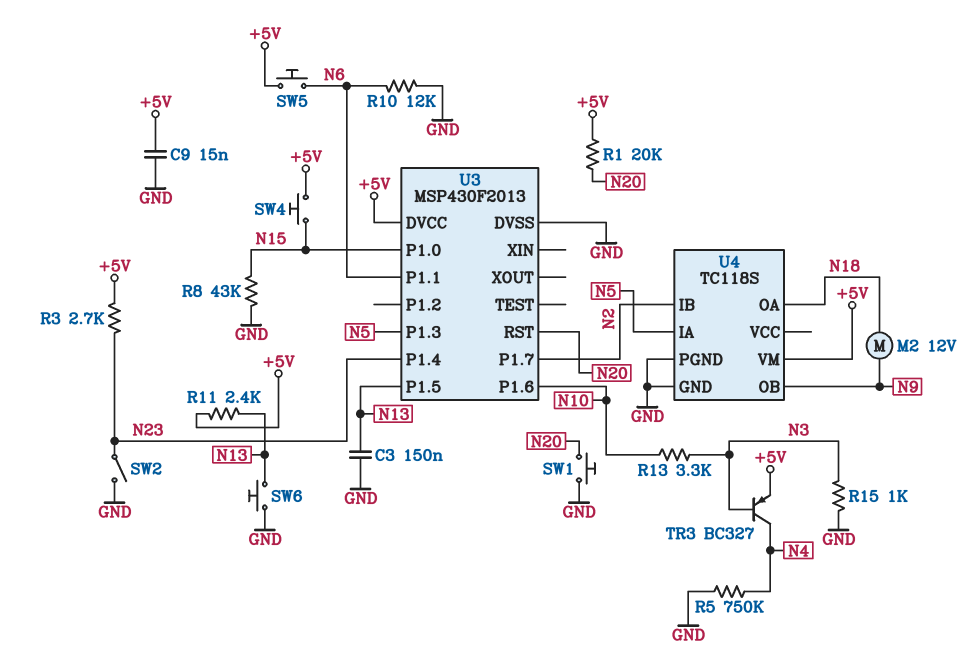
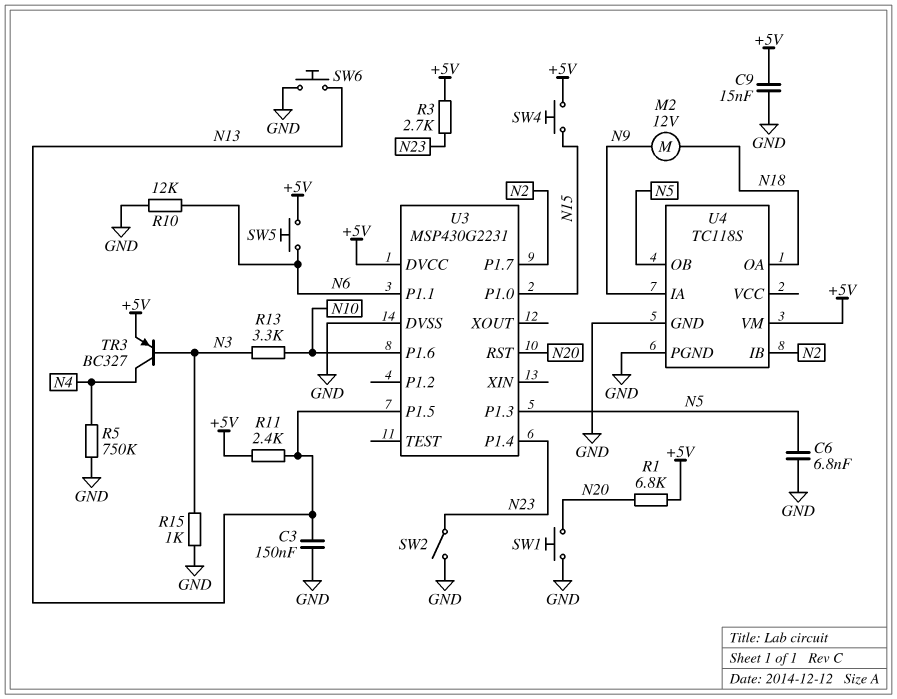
C6: none -> 6.8nF (GND, N5)
R1: 20k (+5V, N20) -> 6.8k (+5V, N20)
R8: 43k (GND, N15) -> none
U3: MSP430F2013 -> MSP430G2231
U4 pin IA: N5 -> N9
U4 pin OB: N9 -> N5

